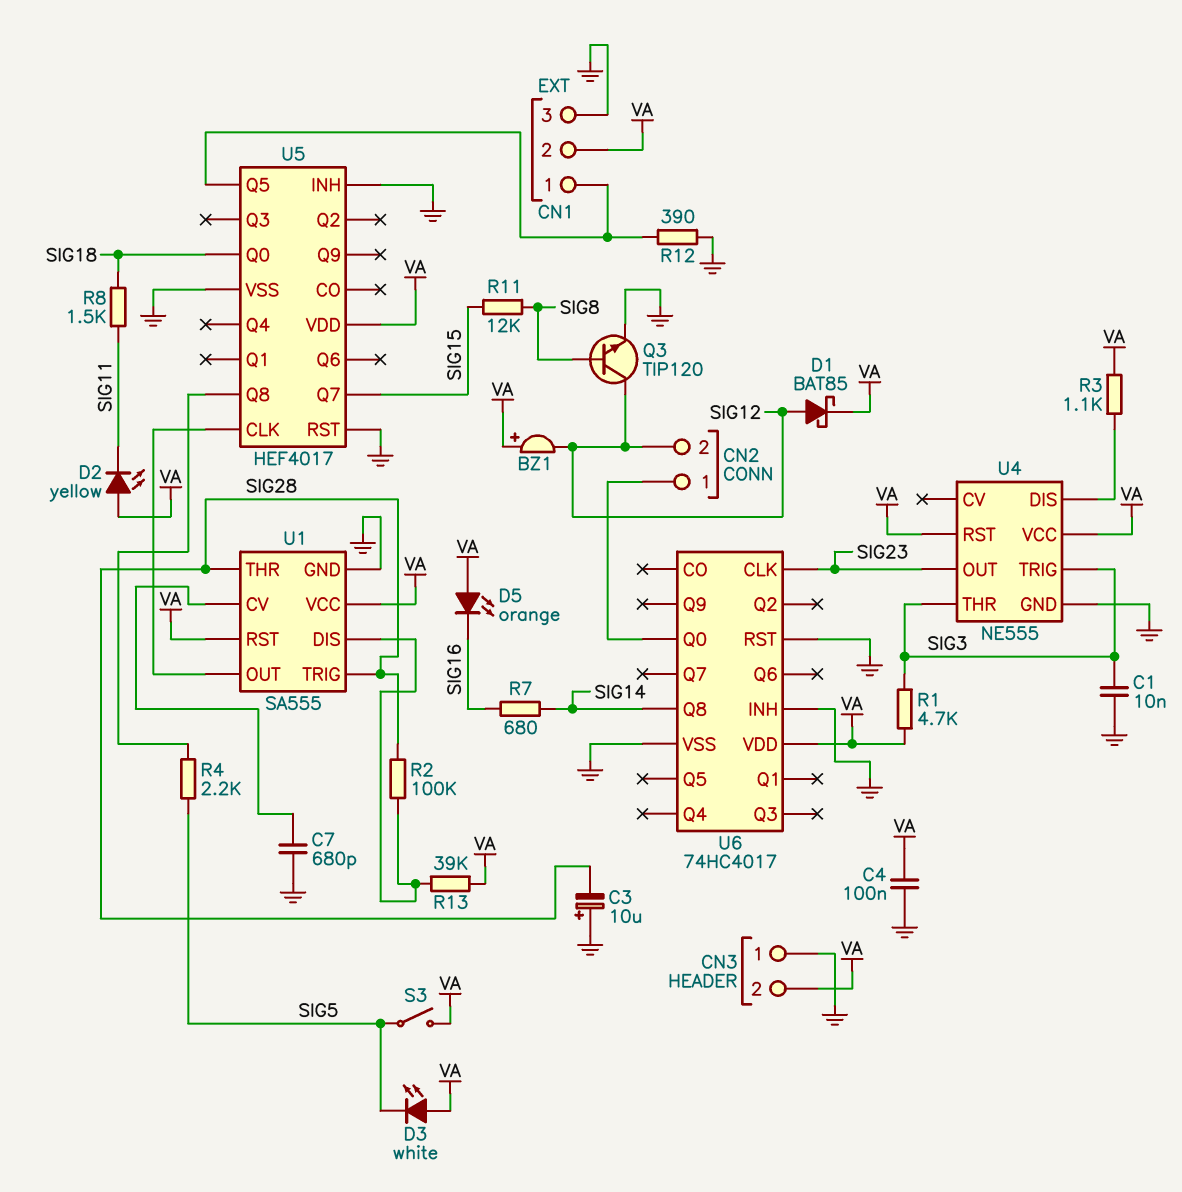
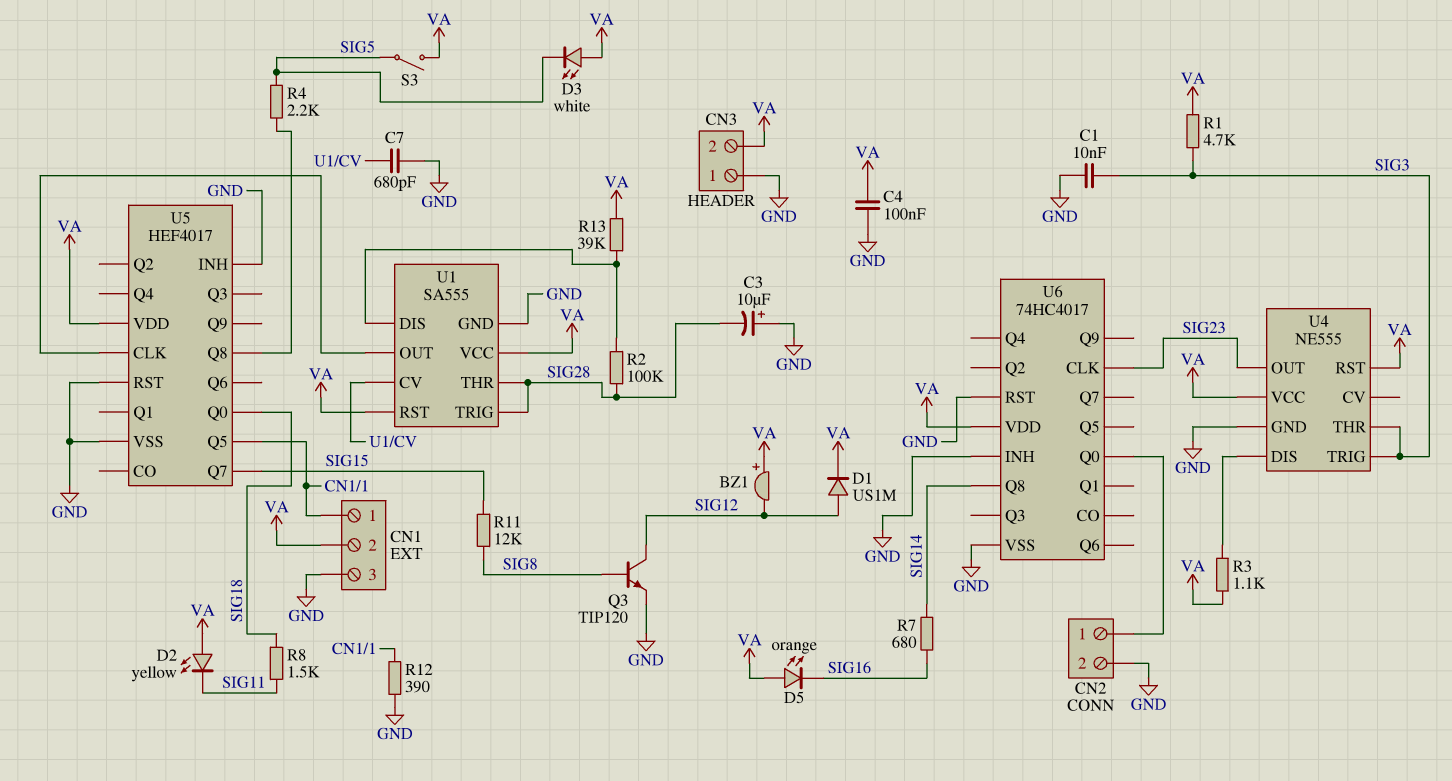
CN2 pin 2: SIG12 -> GND
D1: schottky BAT85 (A SIG12, K VA) -> diode US1M (A SIG12, K VA)

